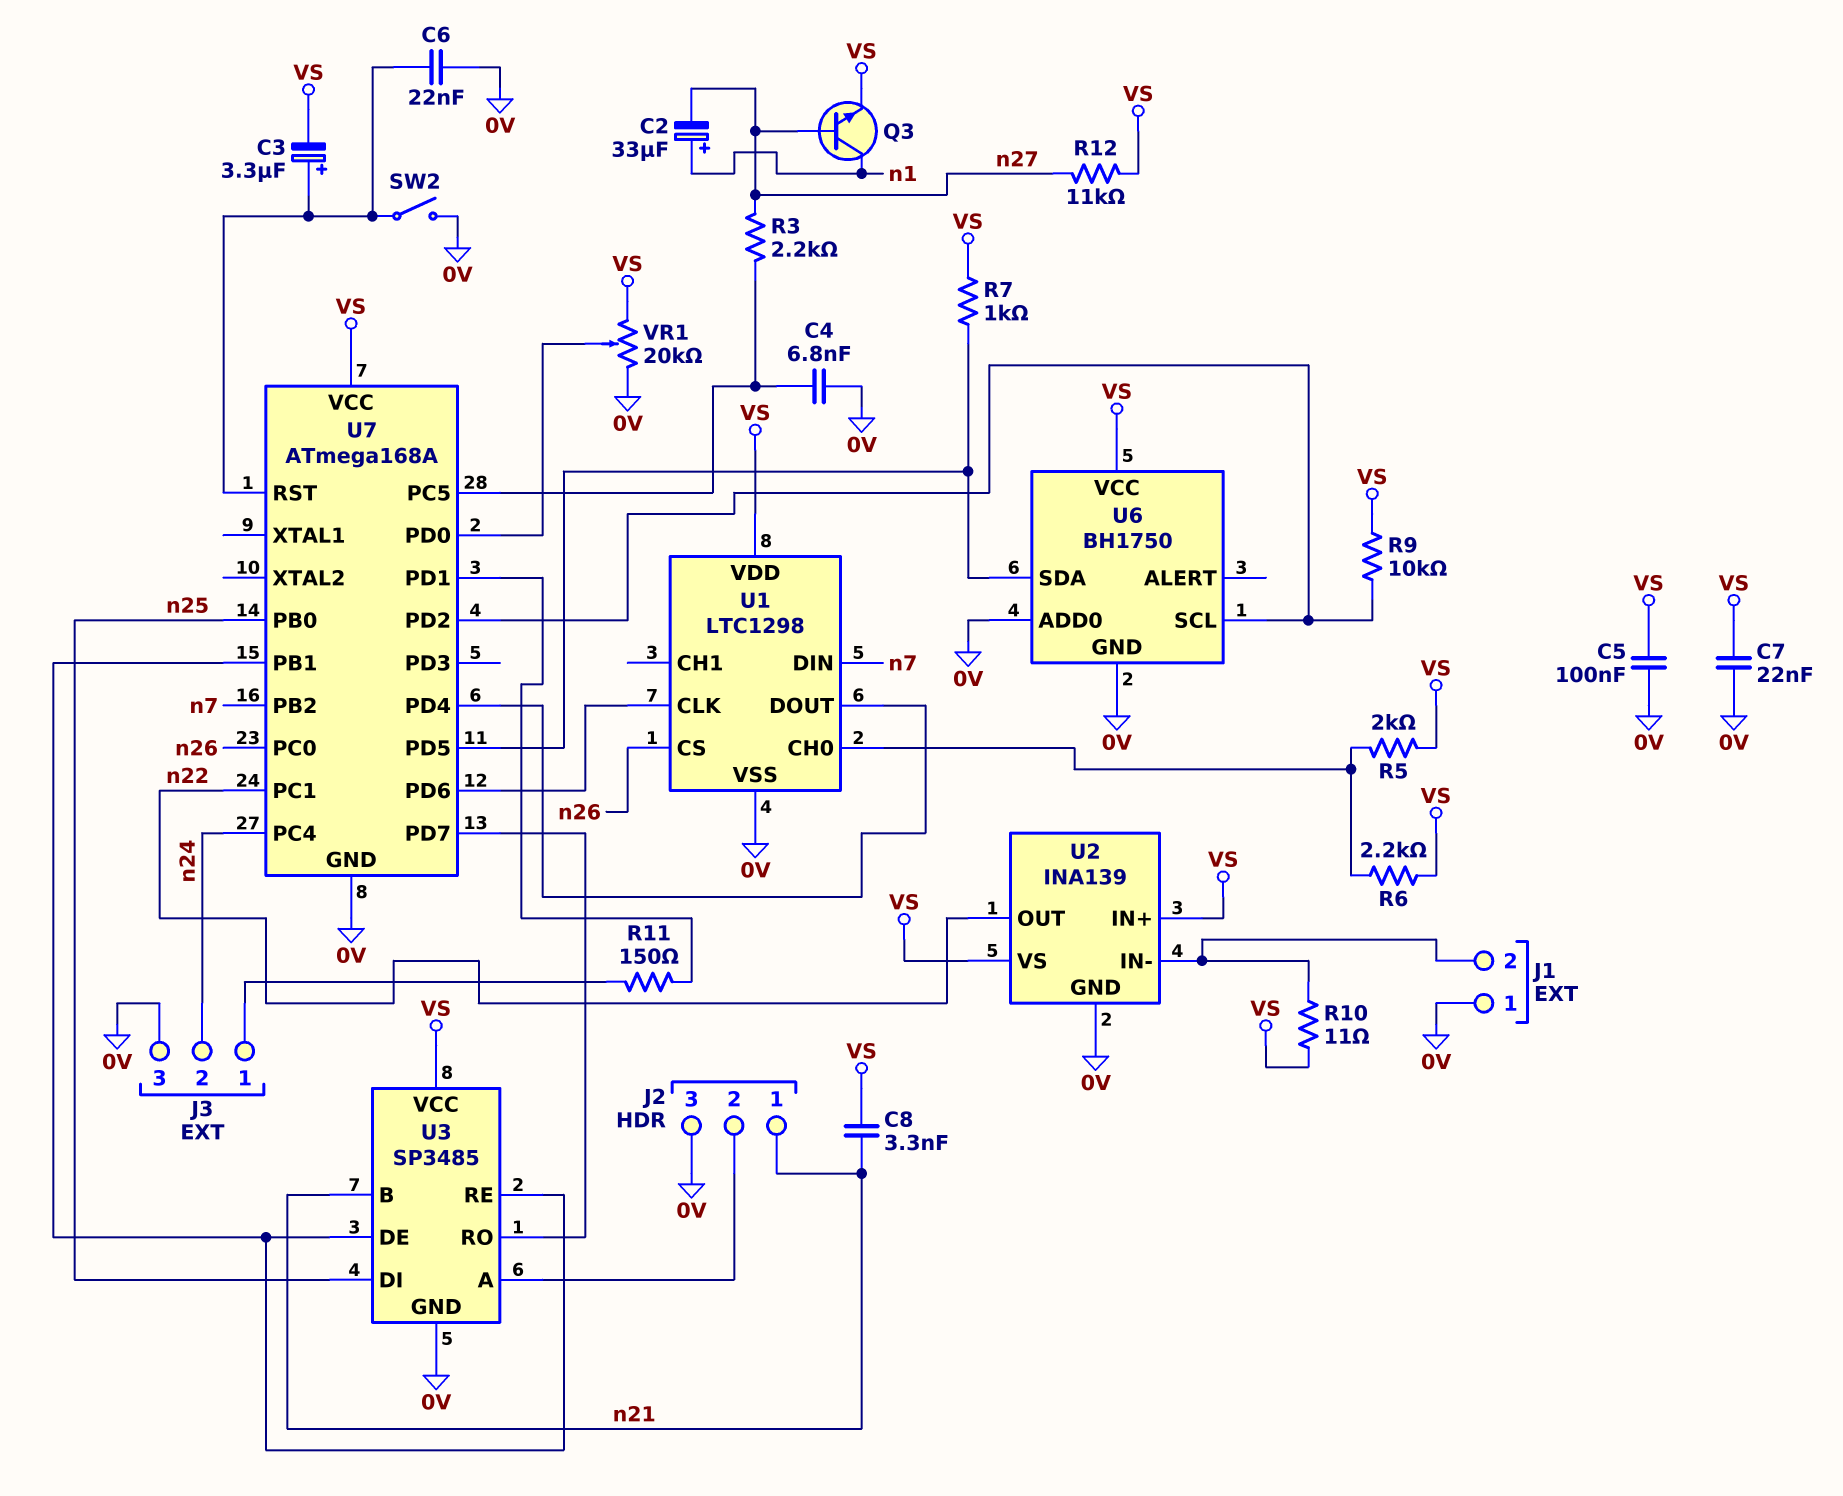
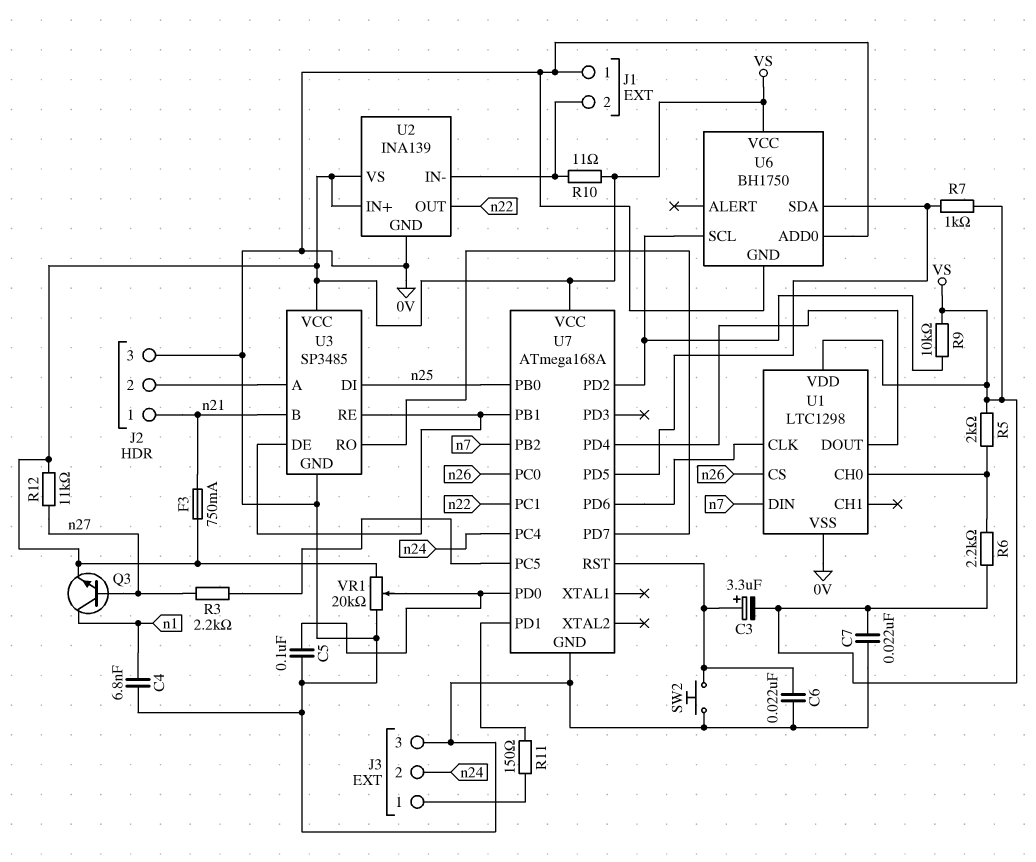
C2: 33uF (plus n1, minus n27) -> none
C4: 6.8nF (0V, U7/PC5) -> 6.8nF (0V, n1)
C5: 100nF (0V, VS) -> 100nF (0V, U7/PD0)
C8: 3.3nF (VS, n21) -> none
F3: none -> 750mA (VS, n21)
SW2: switch (0V, U7/RST) -> button (0V, U7/RST)

